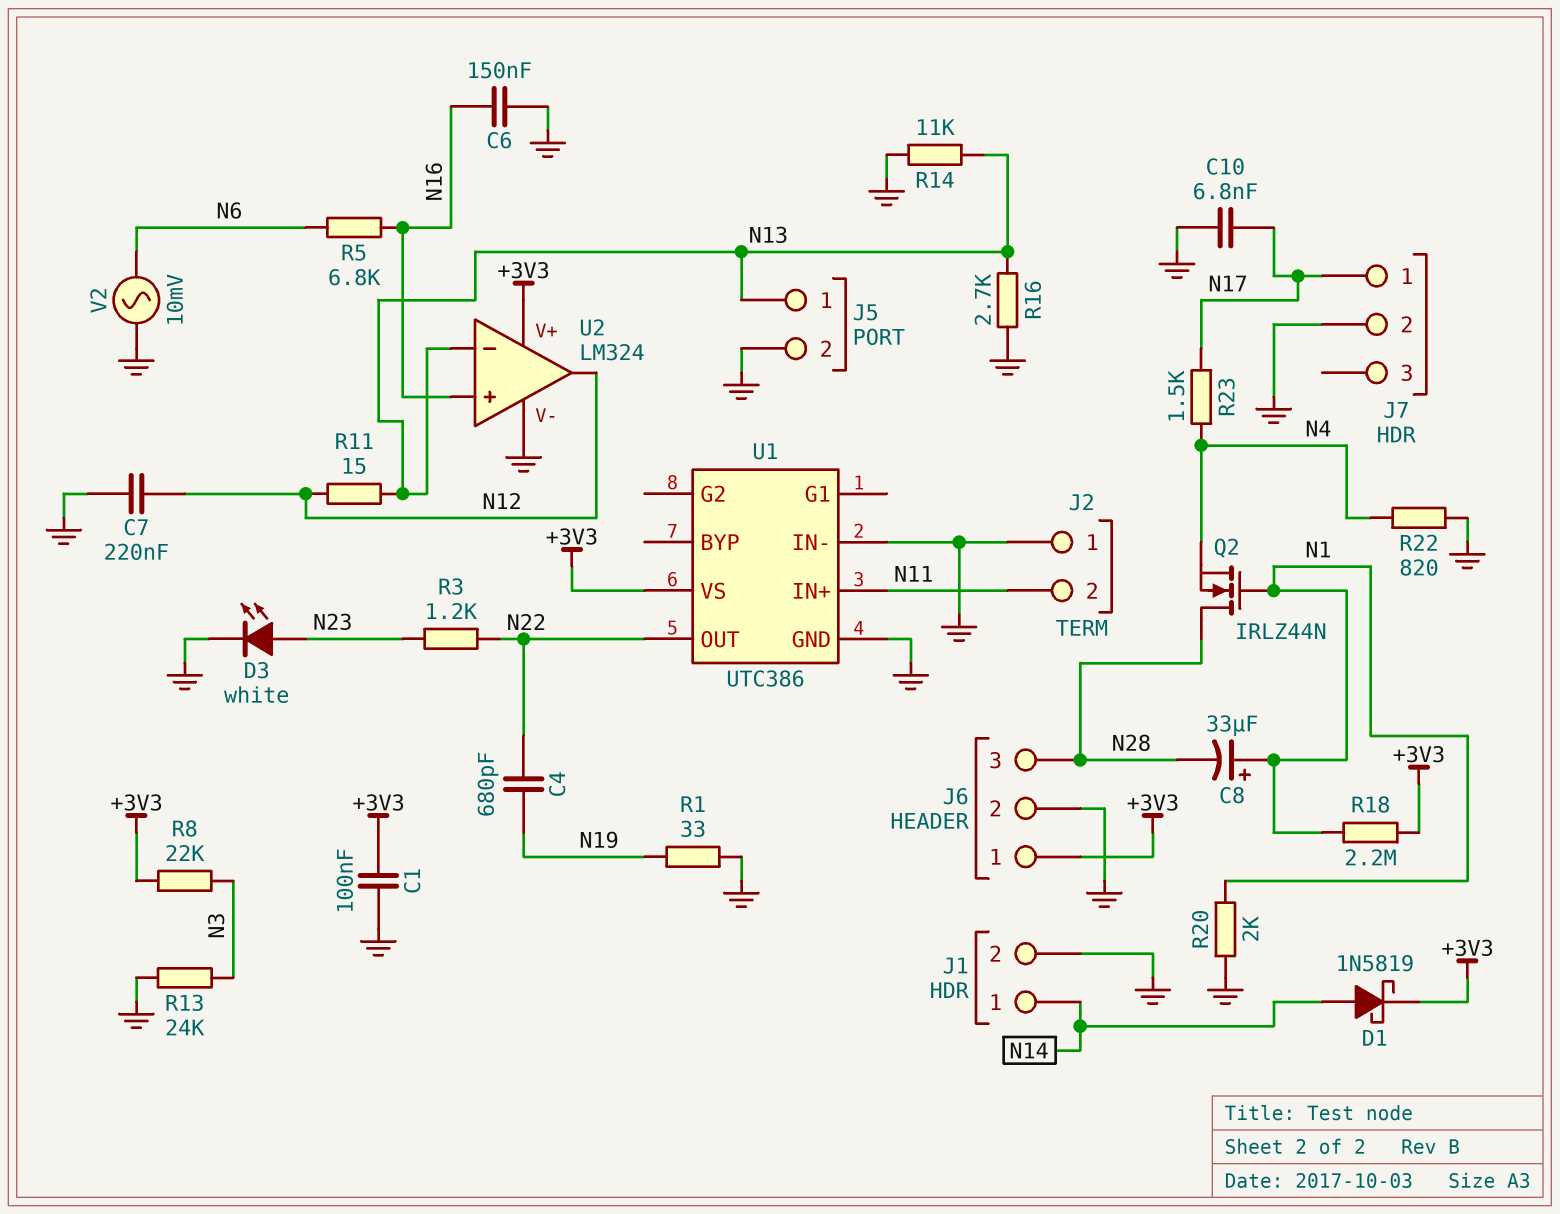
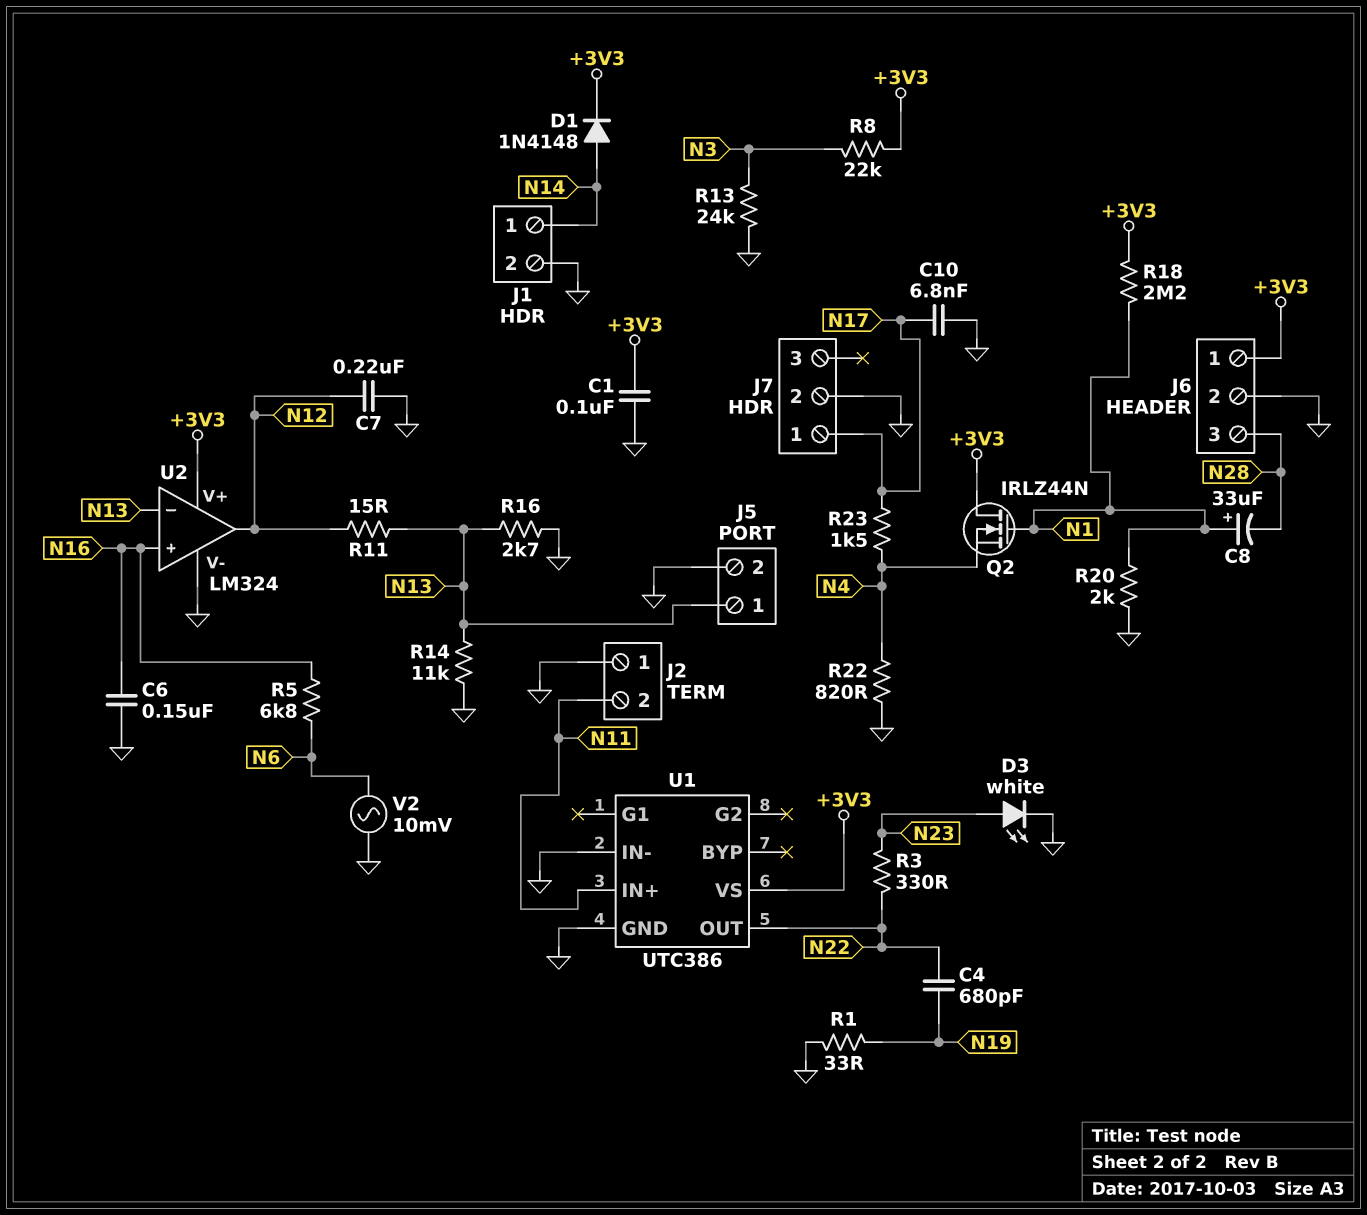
D1: schottky 1N5819 (A N14, K +3V3) -> diode 1N4148 (A N14, K +3V3)
Q2: NMOS IRLZ44N (G N1, D N28, S N4) -> NMOS IRLZ44N (G N1, D +3V3, S N4)
R3: 1.2k (N22, N23) -> 330 (N22, N23)

